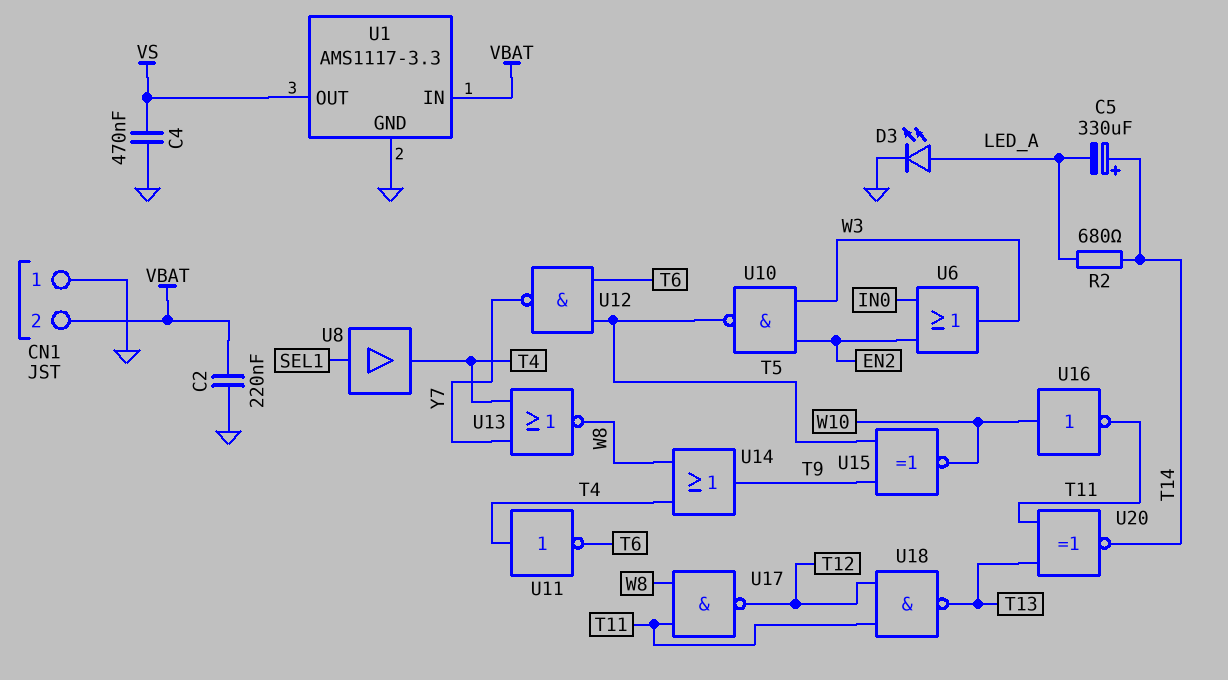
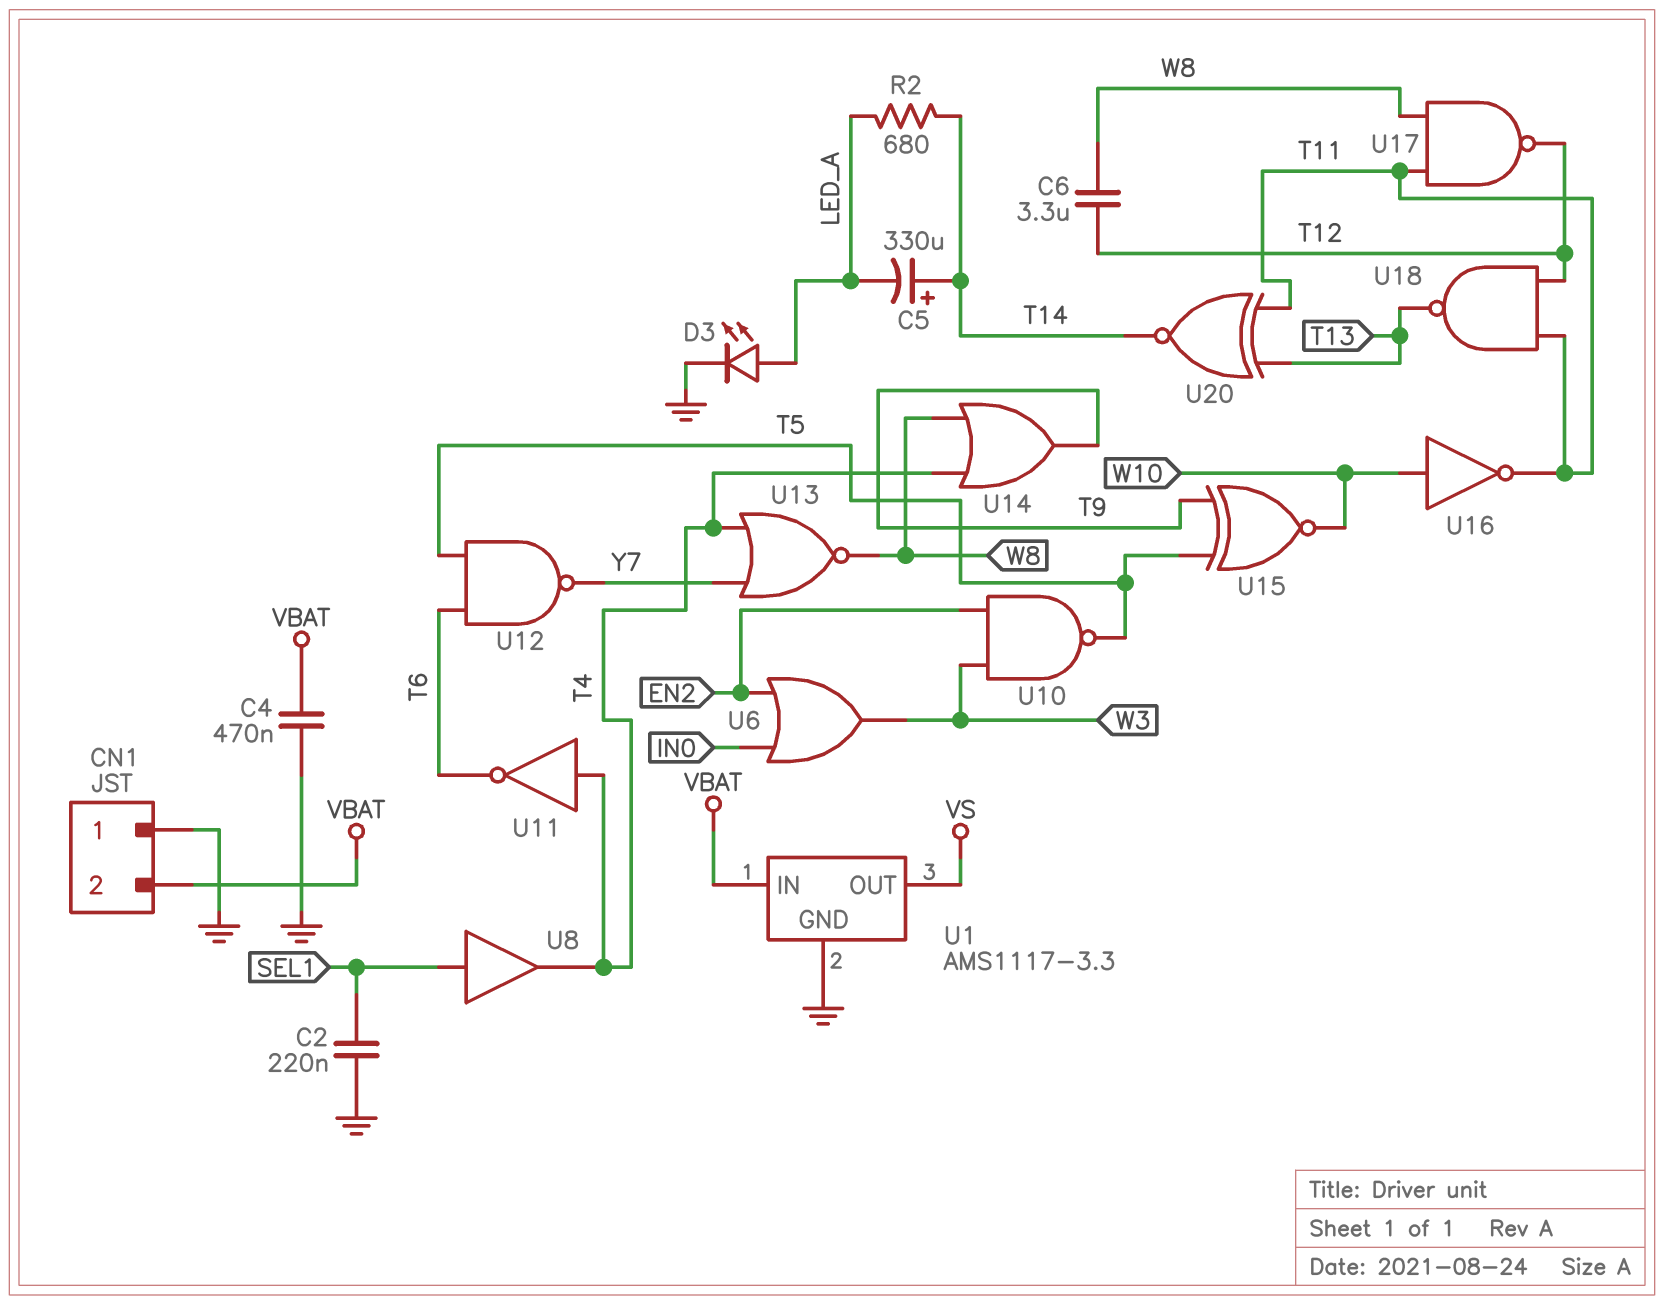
C2: 220nF (GND, VBAT) -> 220nF (GND, SEL1)
C4: 470nF (GND, VS) -> 470nF (GND, VBAT)
C6: none -> 3.3uF (T12, W8)

